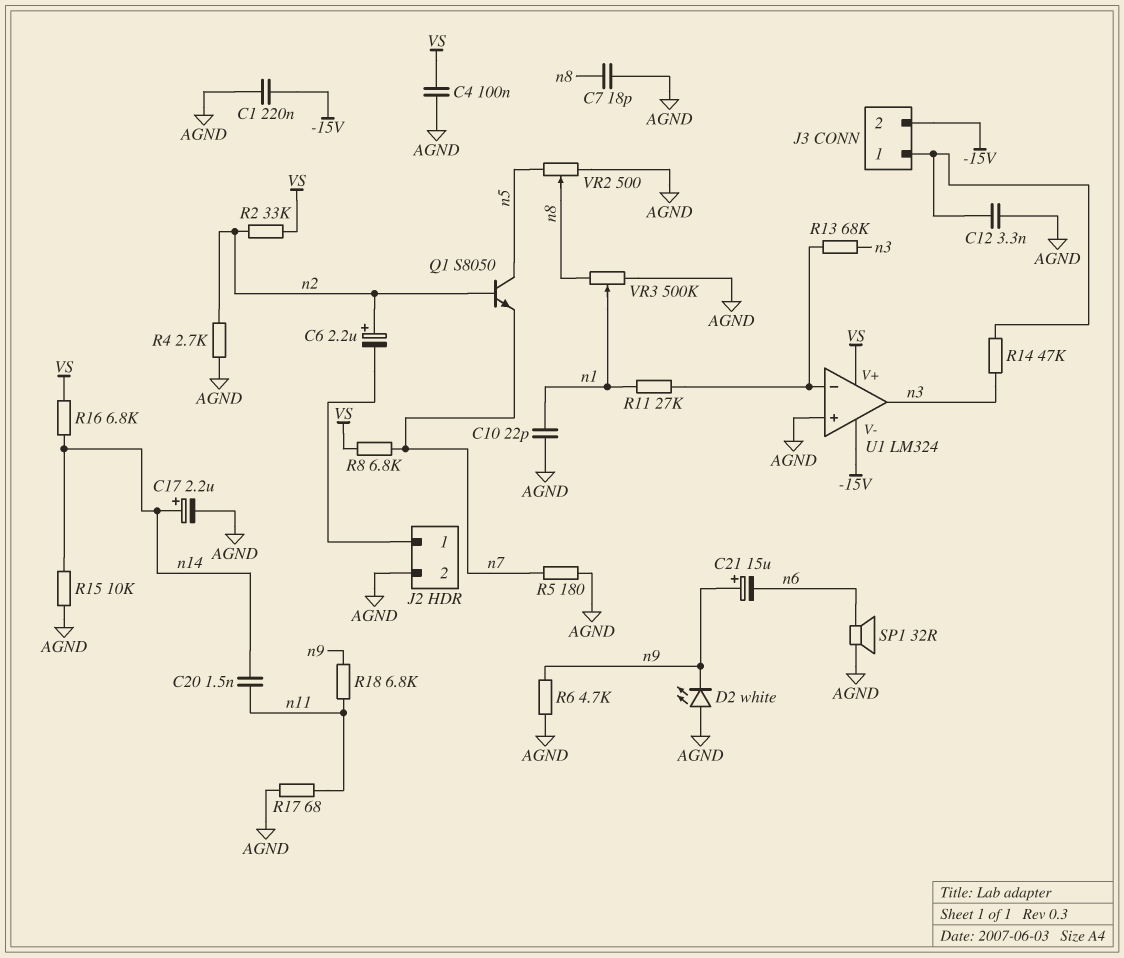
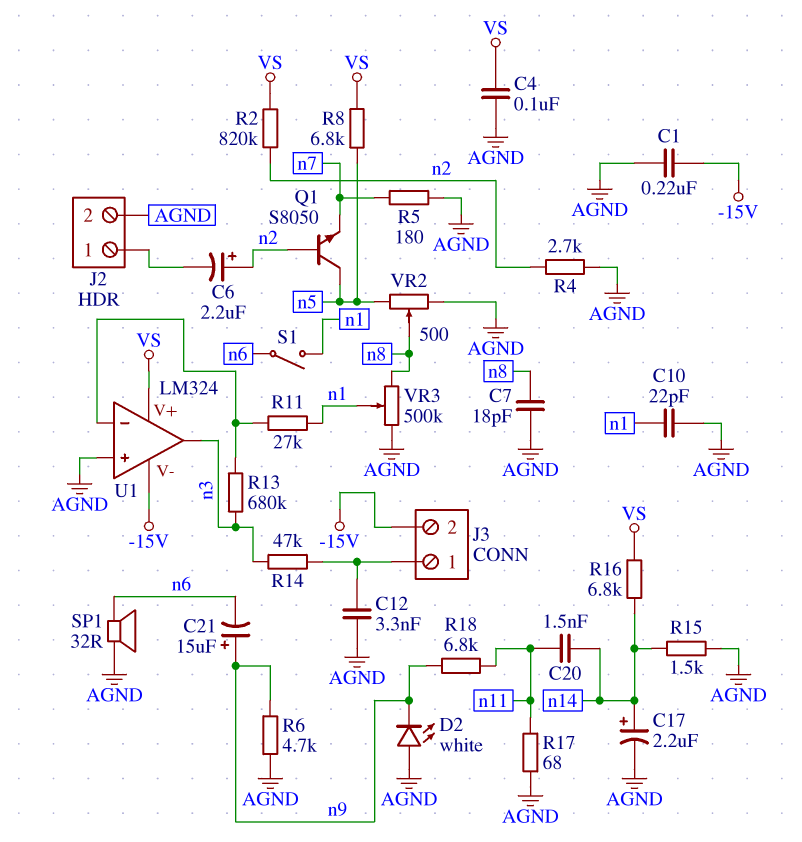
R2: 33k (VS, n2) -> 820k (VS, n2)
R8: 6.8k (VS, n7) -> 6.8k (VS, n5)
R13: 68k (U1/in-, n3) -> 680k (U1/in-, n3)
R15: 10k (AGND, n14) -> 1.5k (AGND, n14)
S1: none -> switch (n1, n6)

